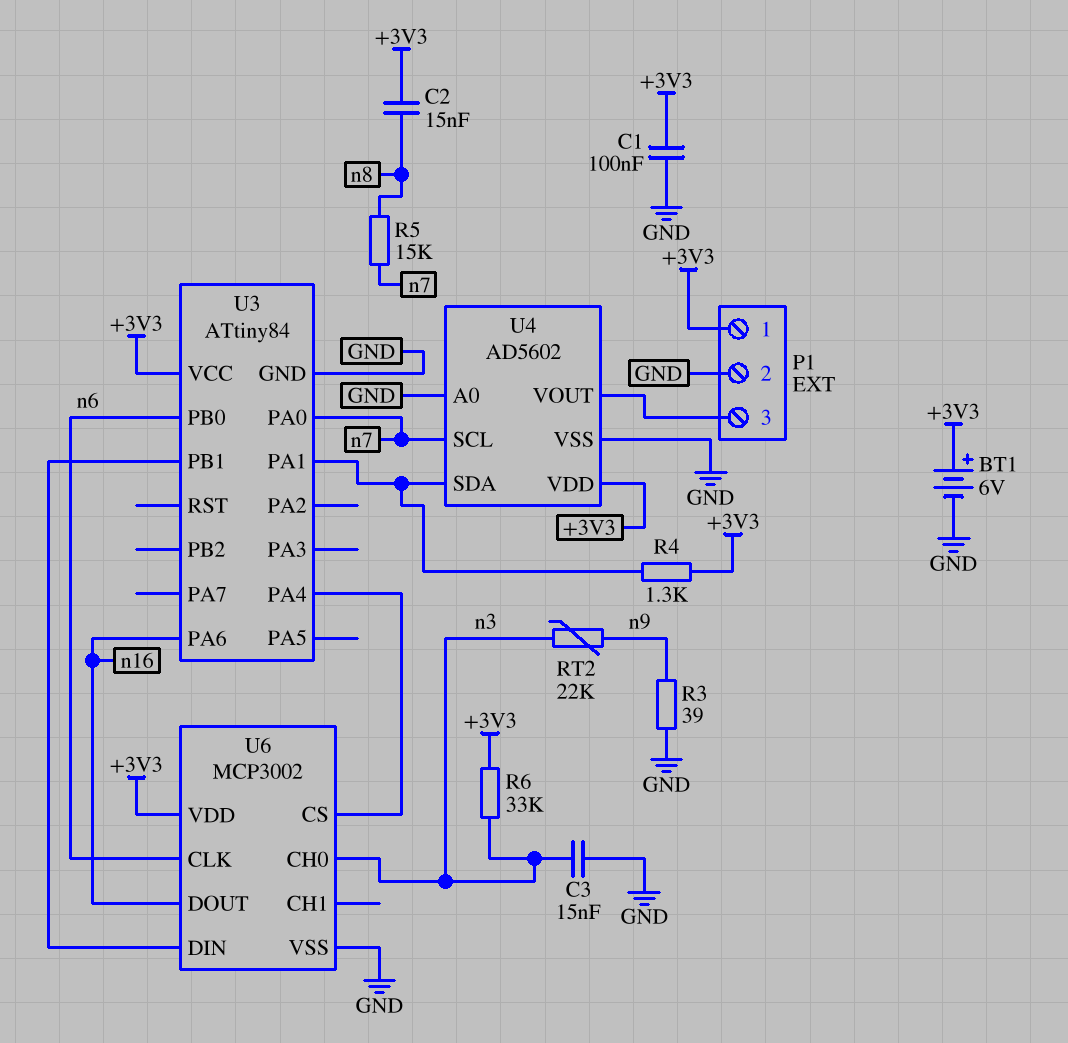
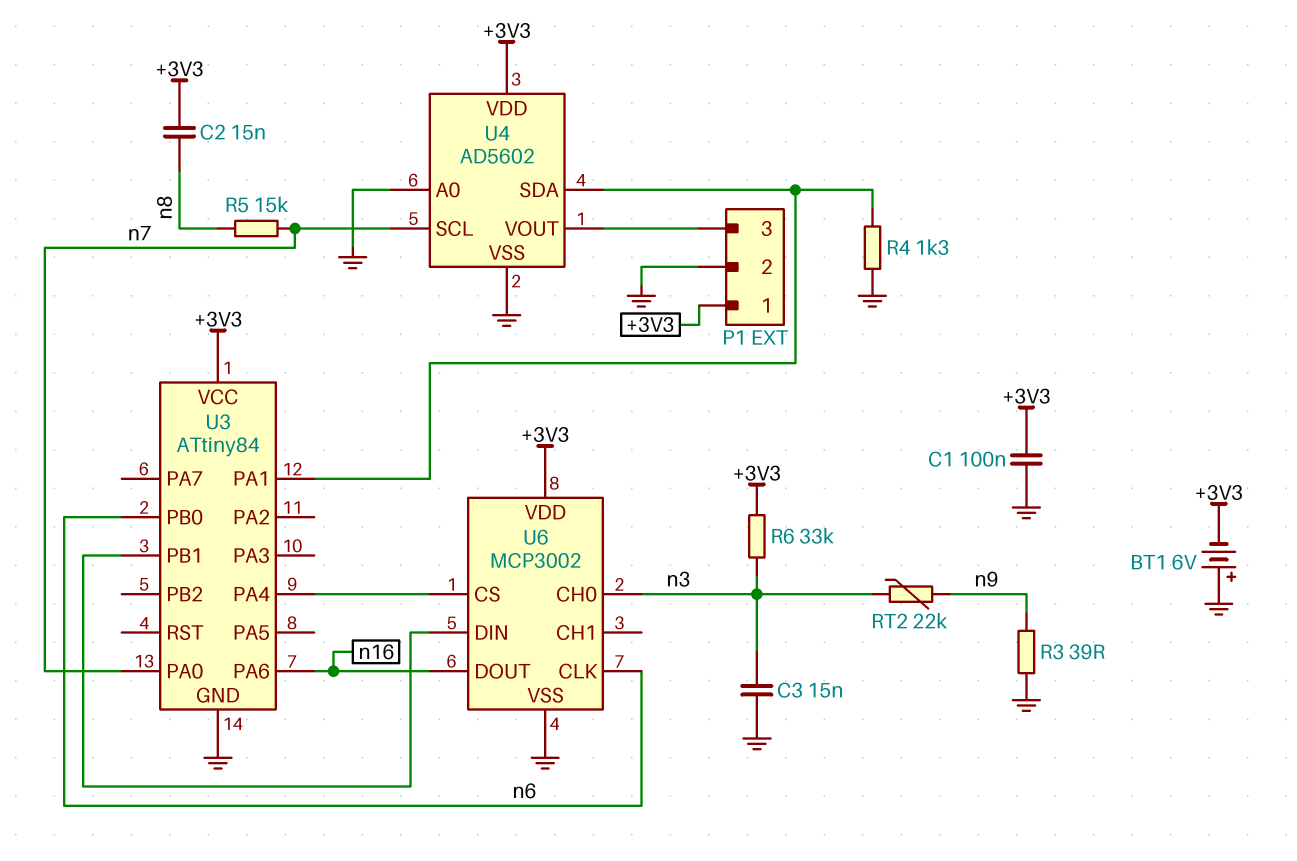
BT1: 6V (plus +3V3, minus GND) -> 6V (plus GND, minus +3V3)
R4: 1.3k (+3V3, U3/PA1) -> 1.3k (GND, U3/PA1)

